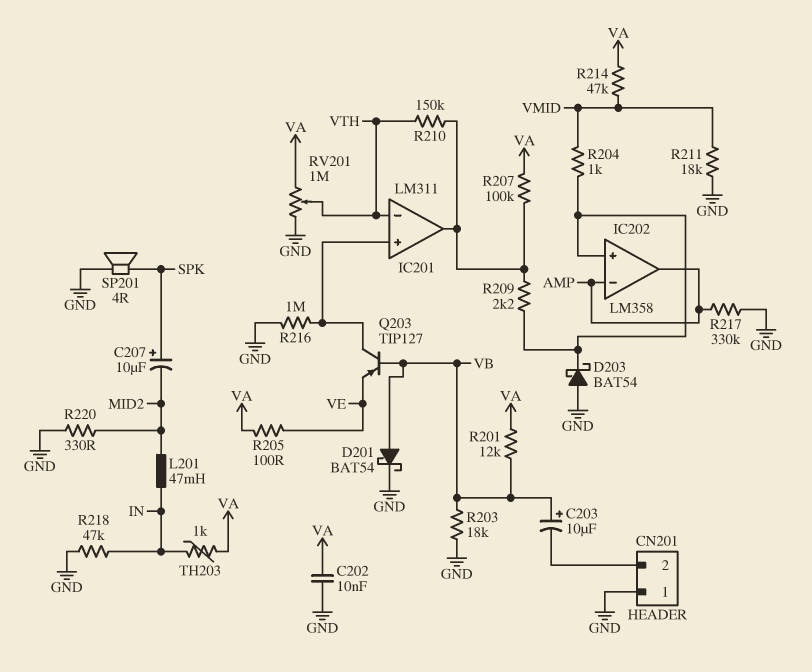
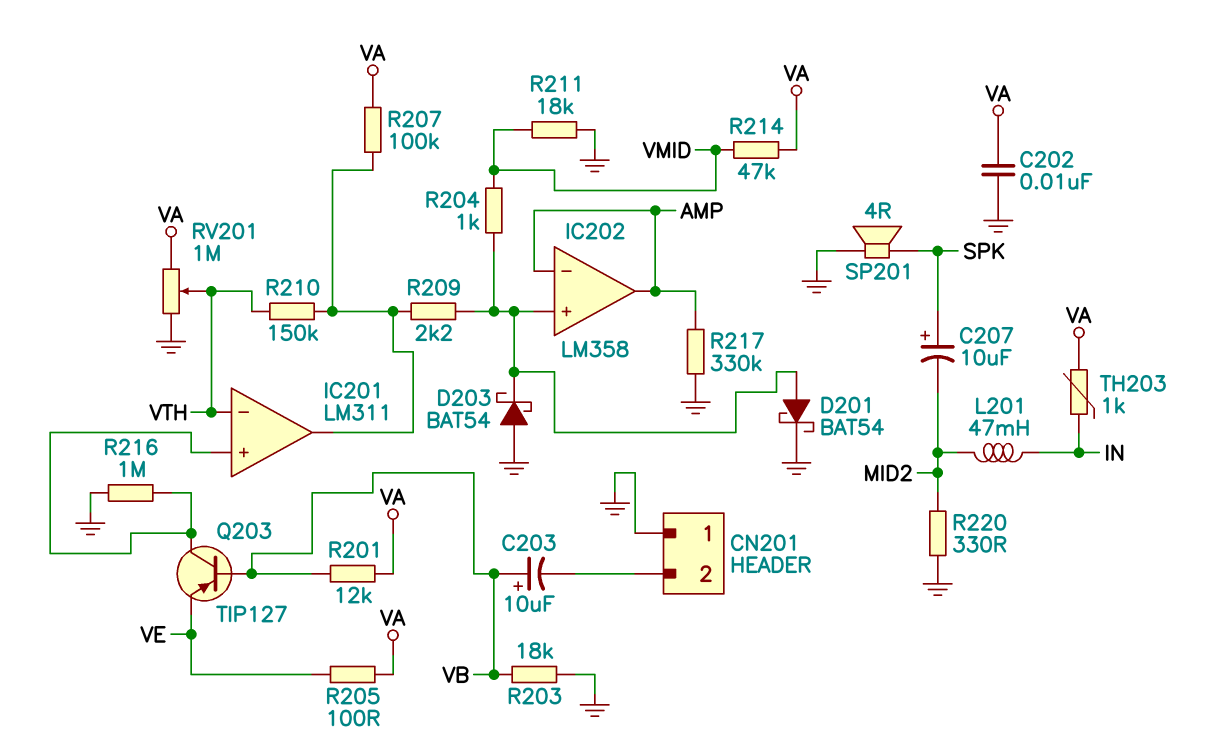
D201: schottky BAT54 (A VB, K GND) -> schottky BAT54 (A IC202/in+, K GND)
R218: 47k (GND, IN) -> none

